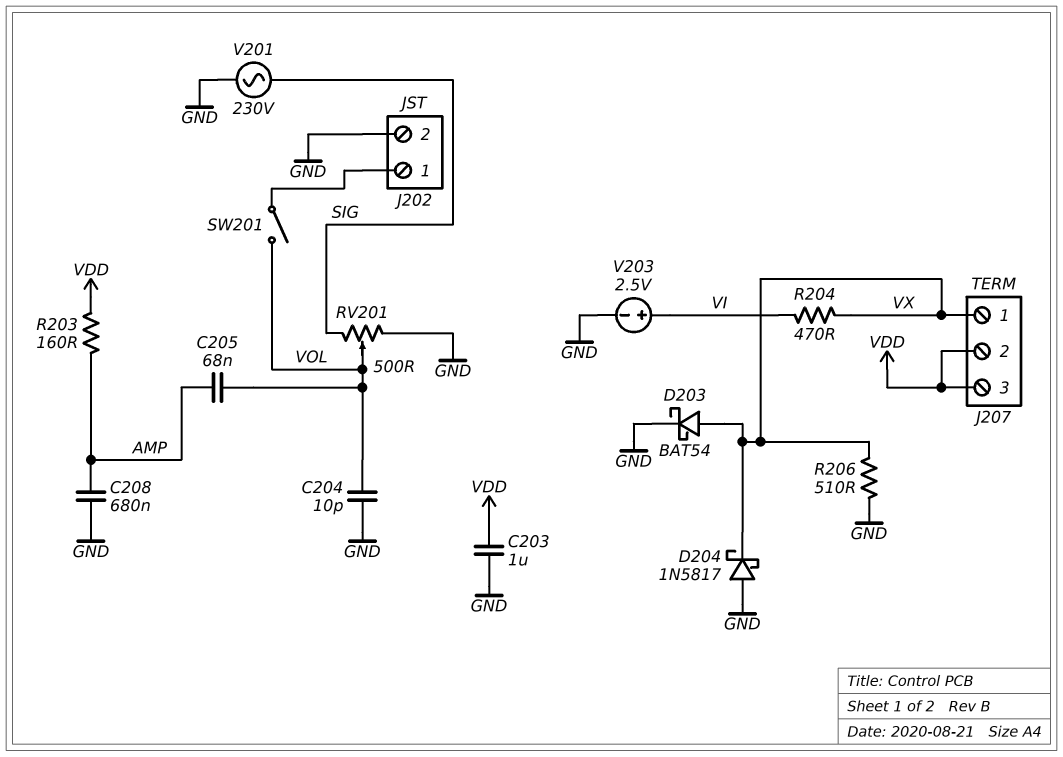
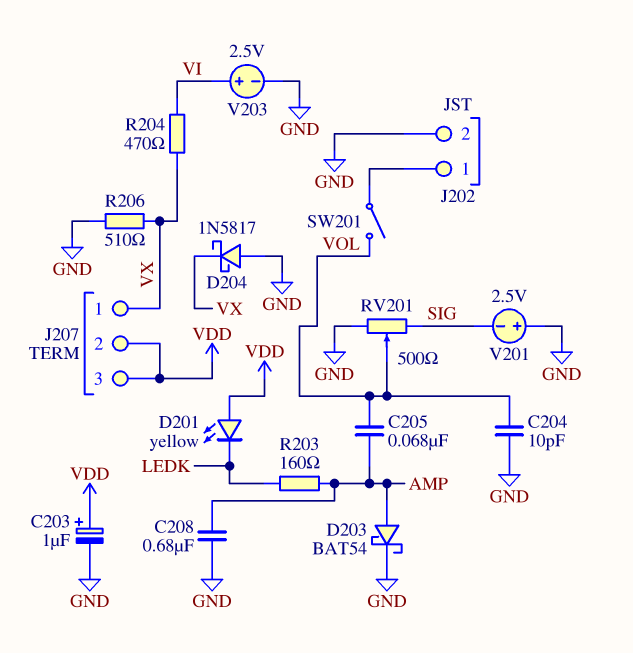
C203: 1uF (GND, VDD) -> 1uF (plus VDD, minus GND)
D201: none -> LED yellow (A VDD, K LEDK)
D203: schottky BAT54 (A VX, K GND) -> schottky BAT54 (A AMP, K GND)
R203: 160 (AMP, VDD) -> 160 (AMP, LEDK)
V201: AC 230V (GND, SIG) -> 2.5V (plus GND, minus SIG)

